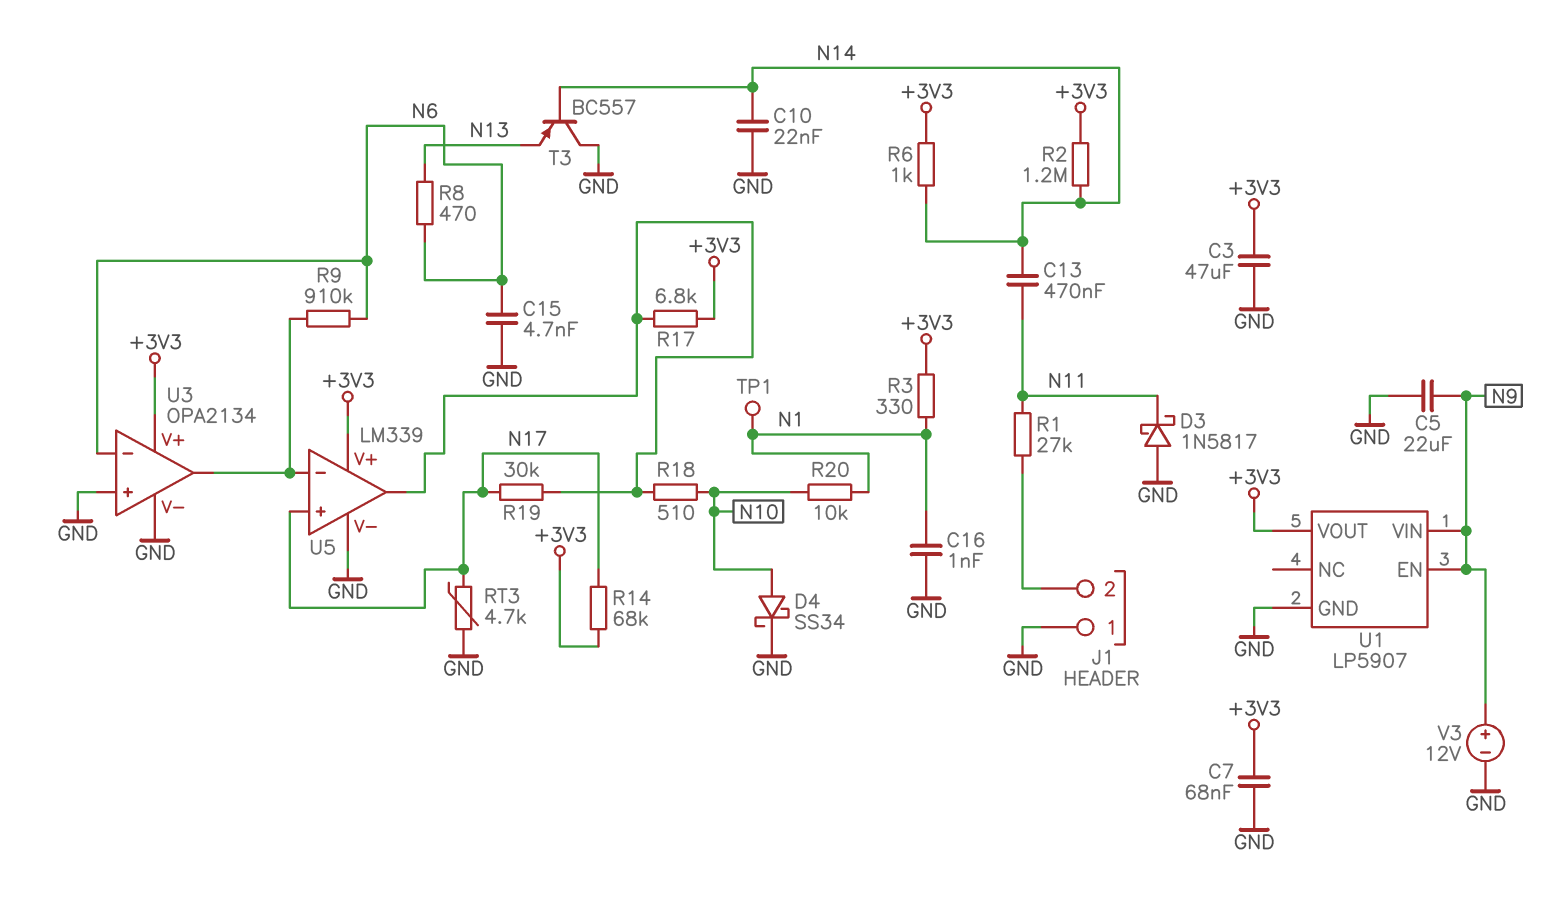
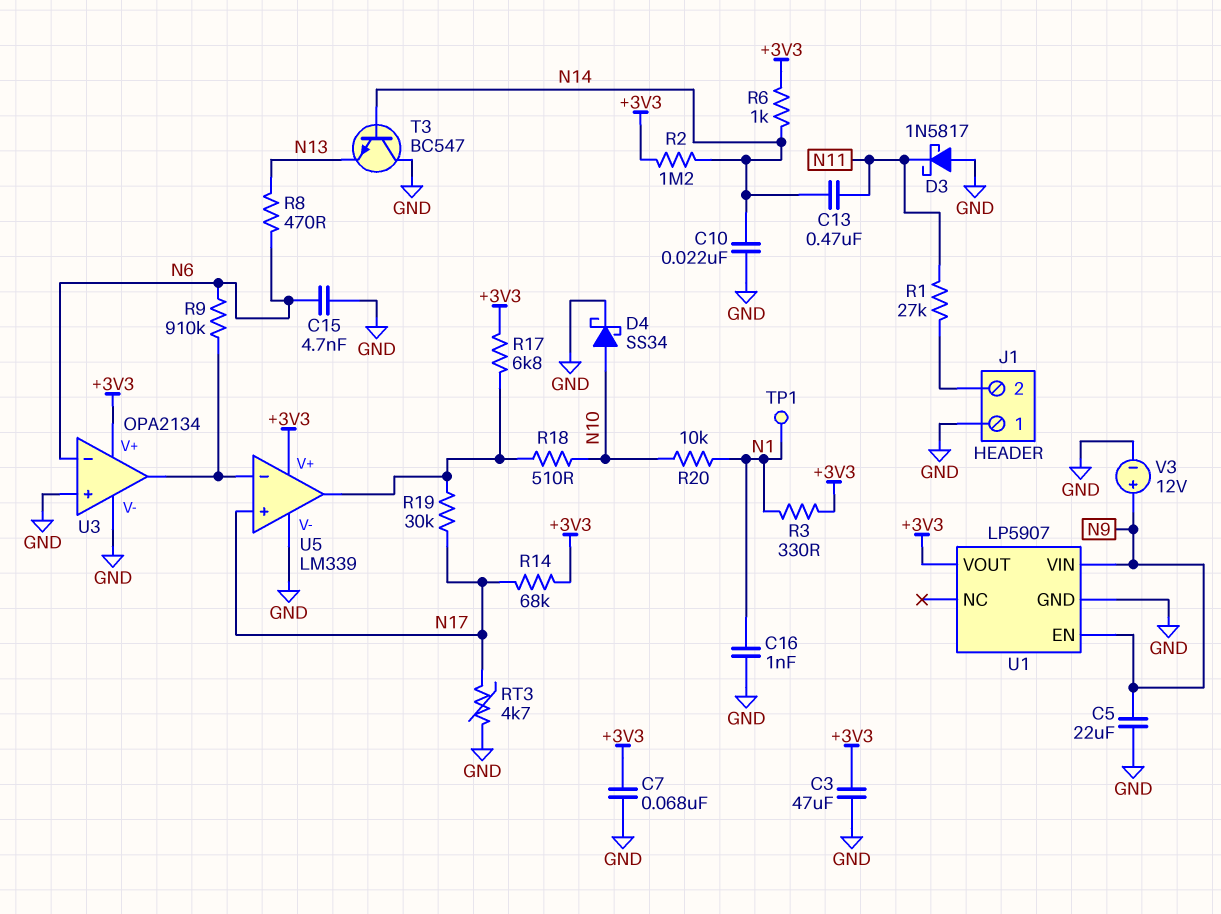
T3: PNP BC557 (B N14, C GND, E N13) -> NPN BC547 (B N14, C GND, E N13)

